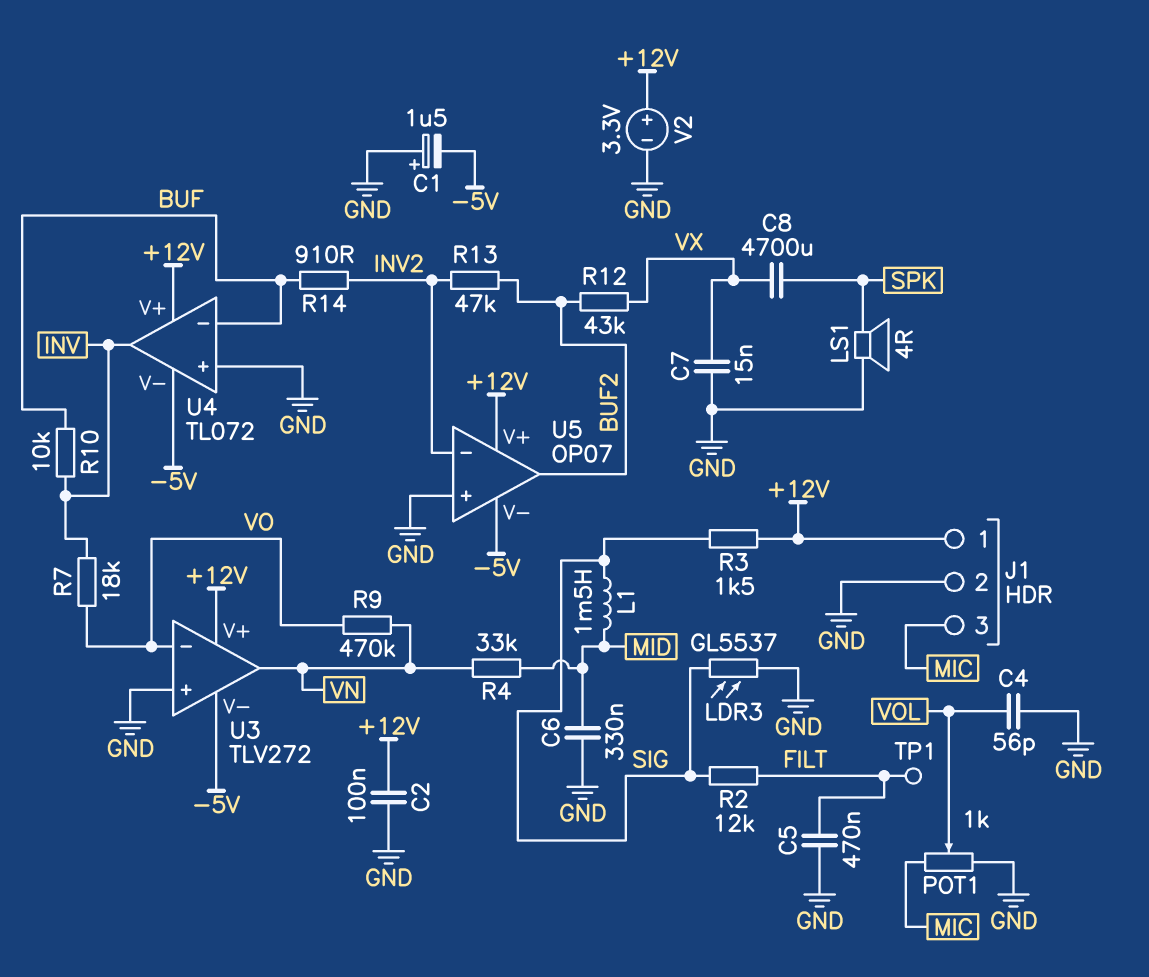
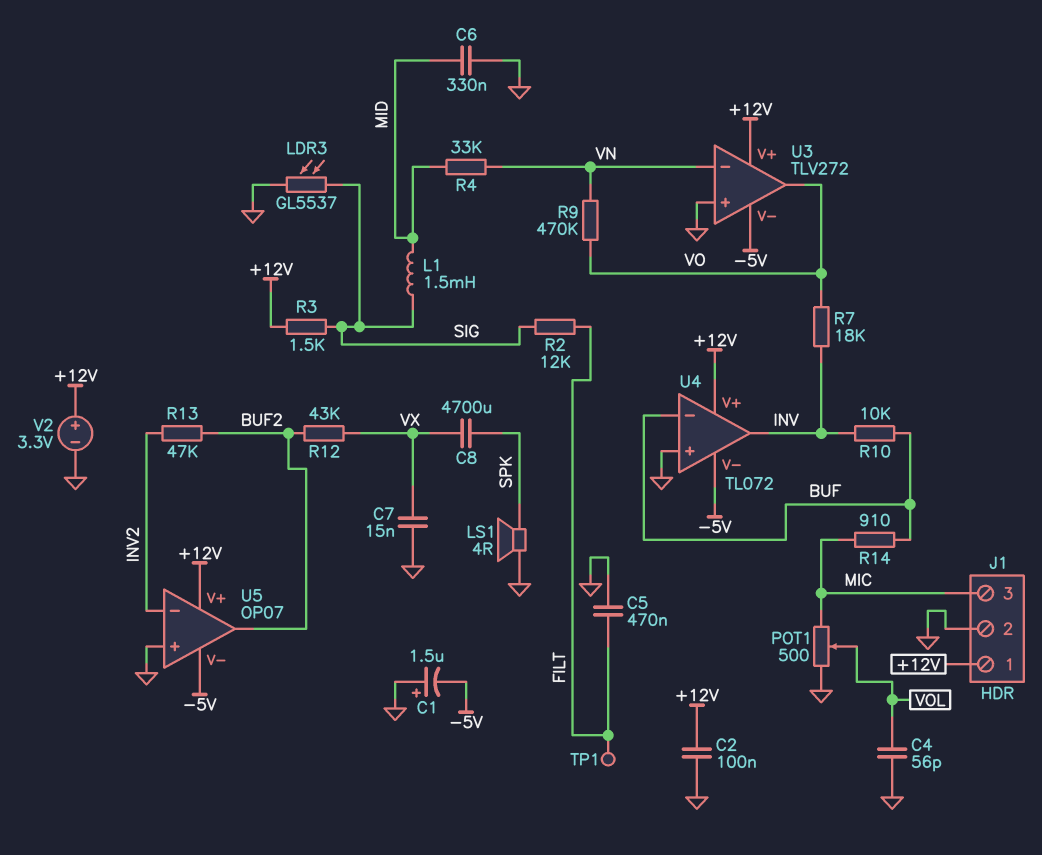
POT1: 1k (GND, MIC, wiper VOL) -> 500 (GND, MIC, wiper VOL)
R14: 910 (BUF, INV2) -> 910 (BUF, MIC)
U3 pin in-: VO -> VN
U3 pin out: VN -> VO

